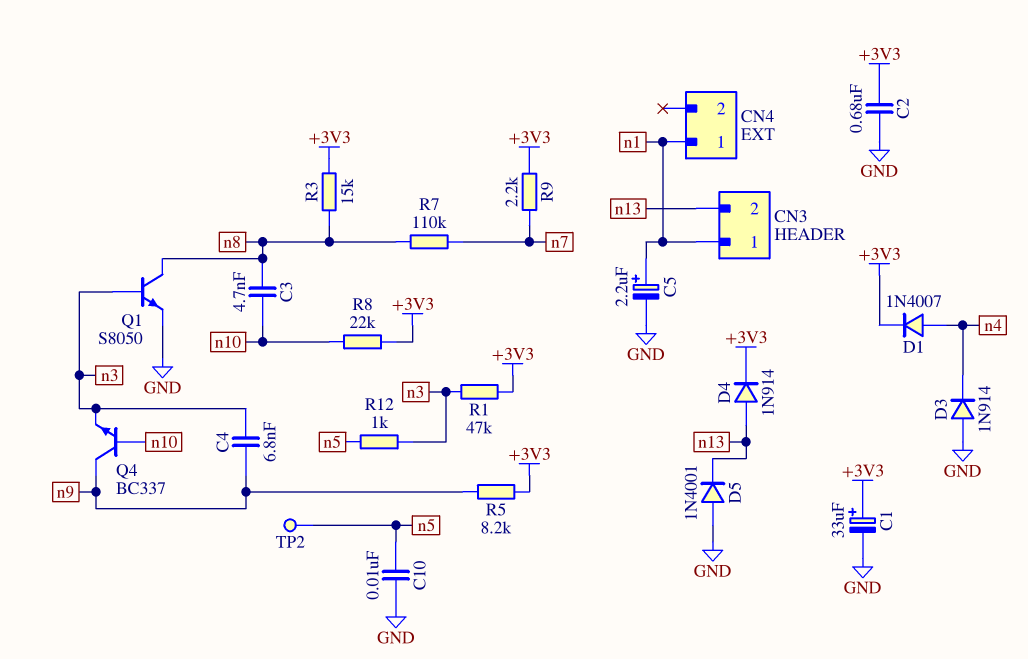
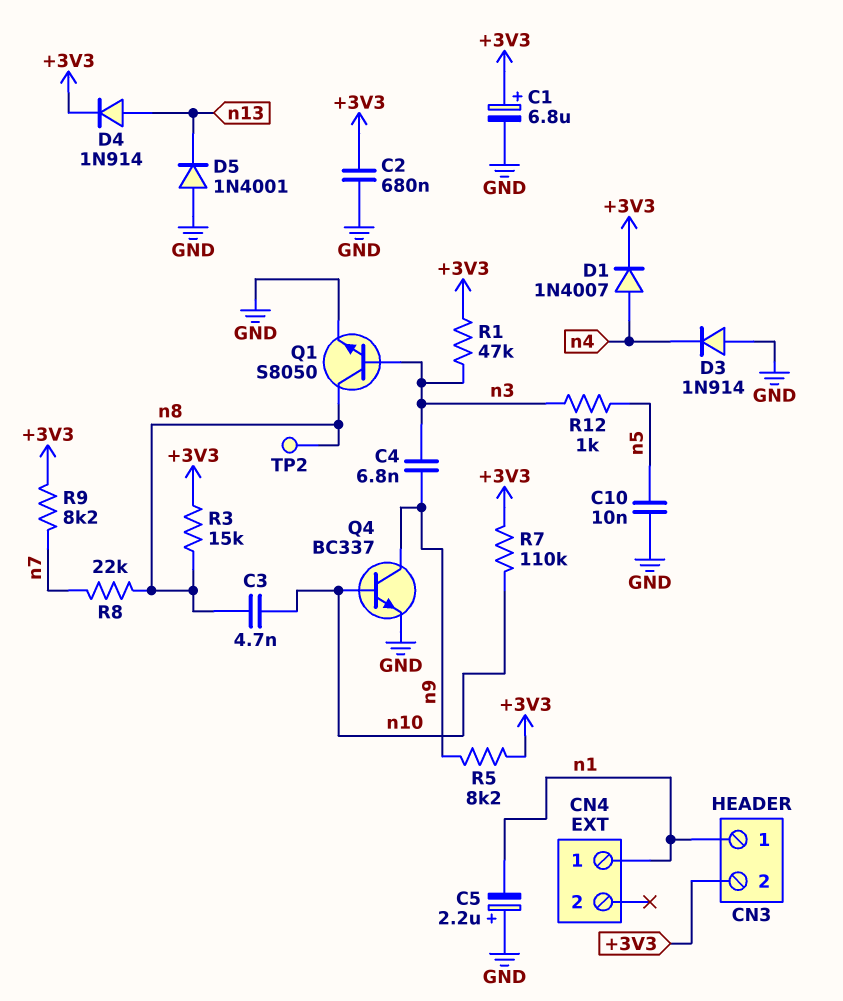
C1: 33uF (plus +3V3, minus GND) -> 6.8uF (plus +3V3, minus GND)
C5: 2.2uF (plus n1, minus GND) -> 2.2uF (plus GND, minus n1)
CN3 pin 2: n13 -> +3V3
Q4: NPN BC337 (B n10, C n9, E n3) -> NPN BC337 (B n10, C n9, E GND)
R7: 110k (n7, n8) -> 110k (+3V3, n10)
R8: 22k (+3V3, n10) -> 22k (n7, n8)
R9: 2.2k (+3V3, n7) -> 8.2k (+3V3, n7)
TP2: test point (n5) -> test point (n8)

